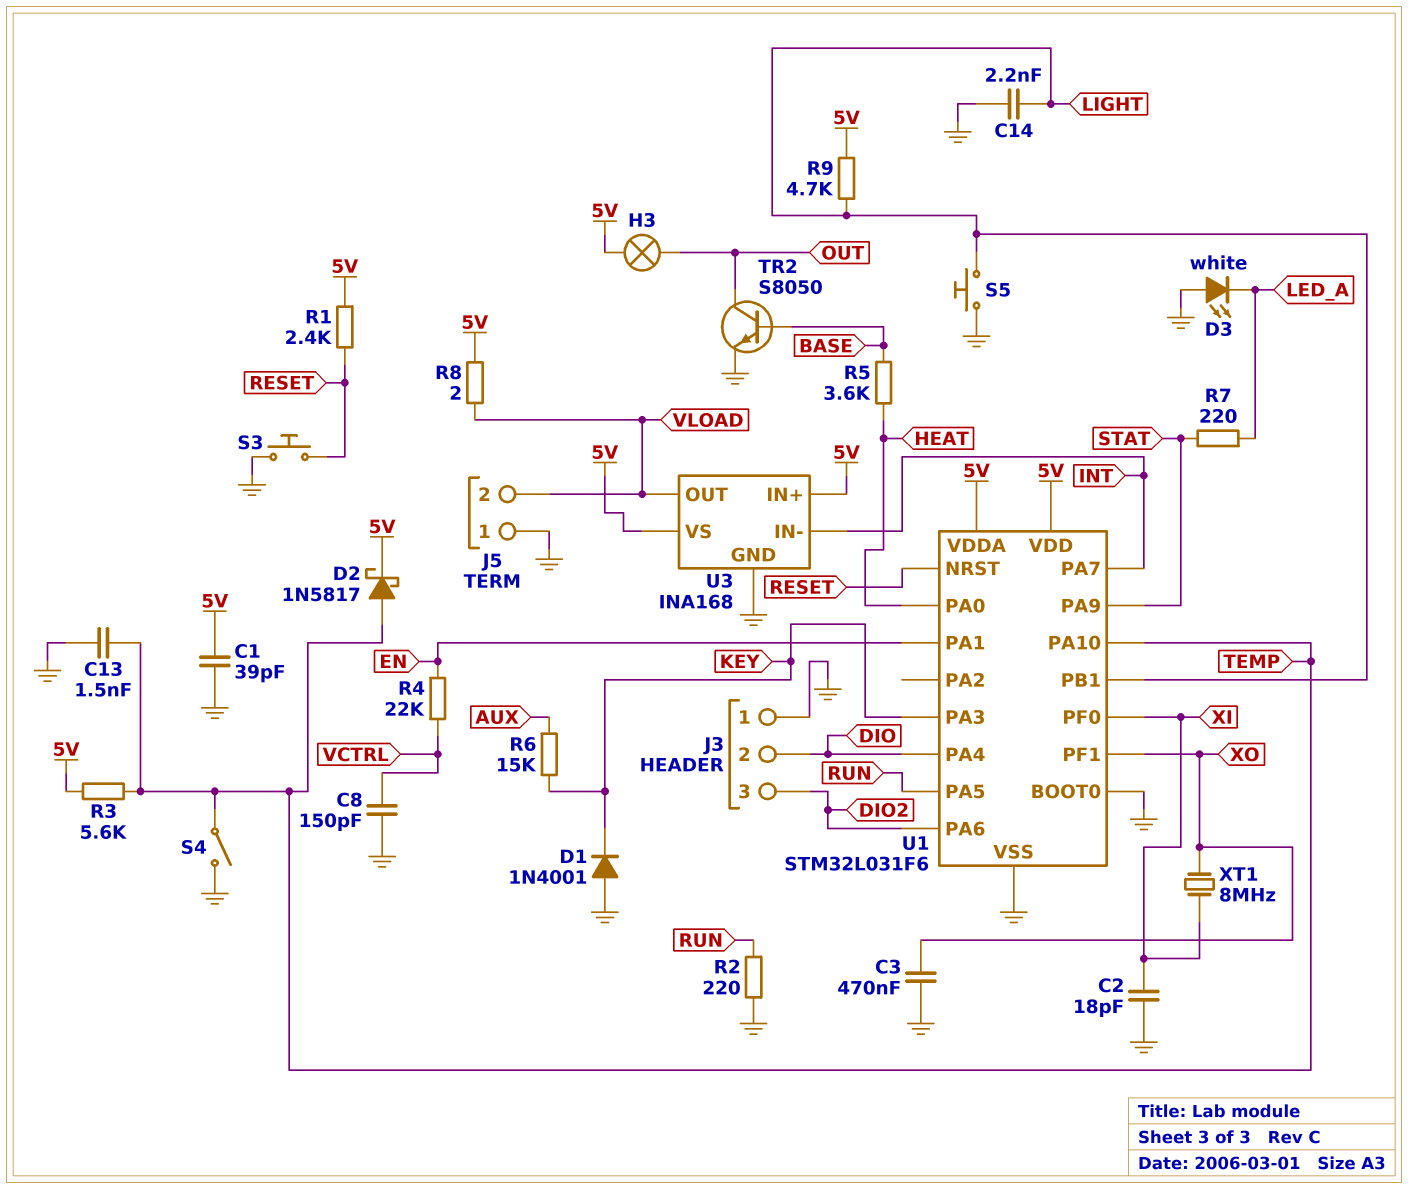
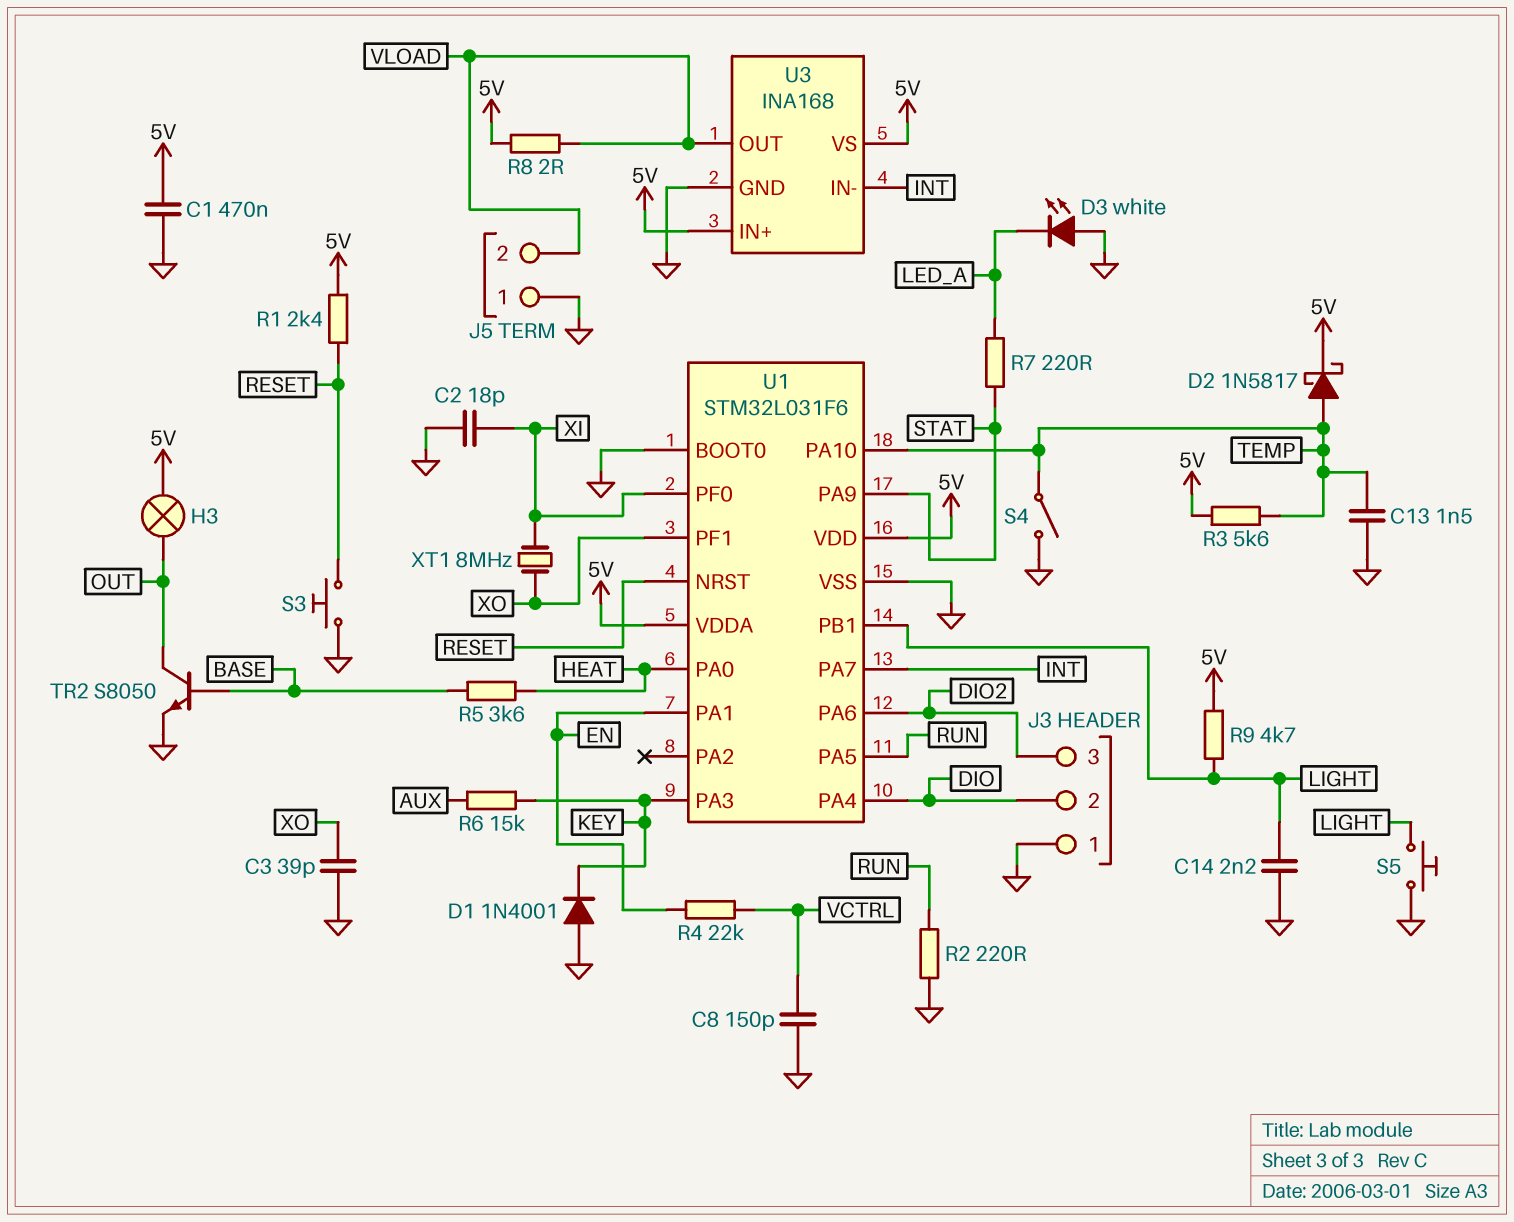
C1: 39pF (5V, GND) -> 470nF (5V, GND)
C3: 470nF (GND, XO) -> 39pF (GND, XO)

